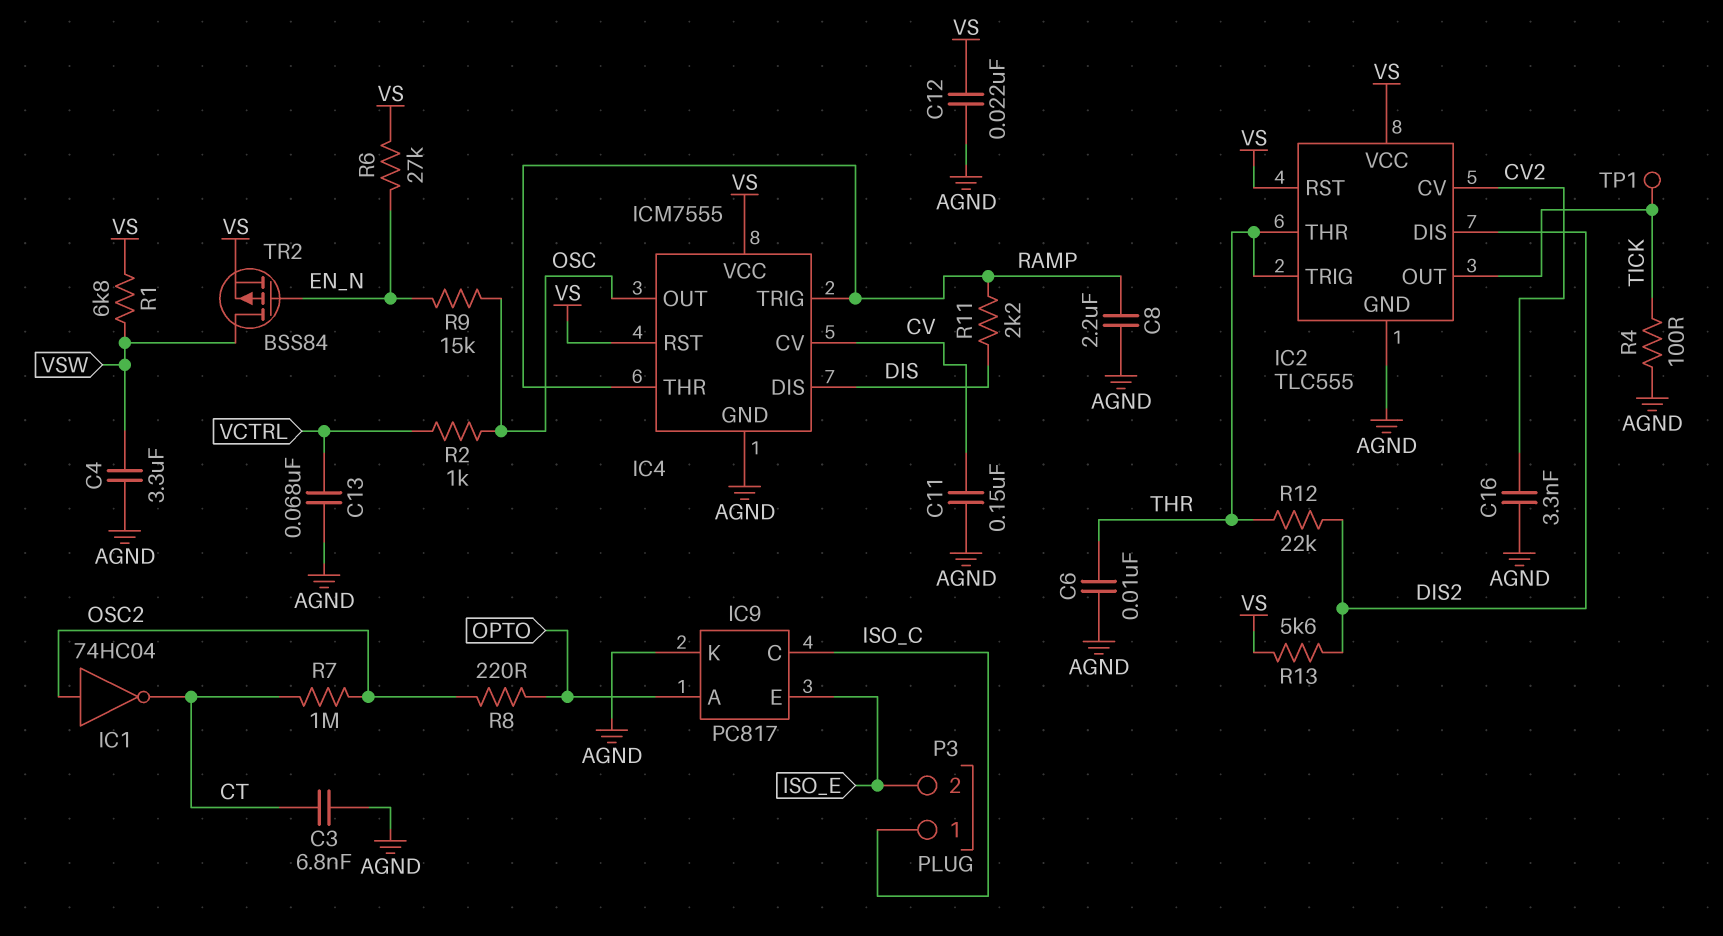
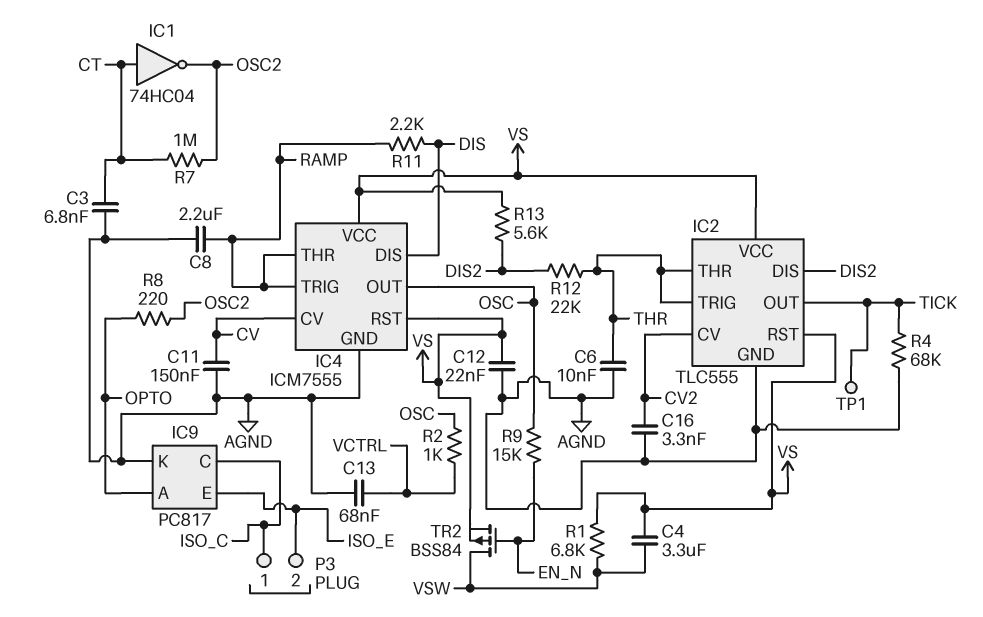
C4: 3.3uF (AGND, VSW) -> 3.3uF (VS, VSW)
IC1: NOT 74HC04 (in OSC2, out CT) -> NOT 74HC04 (in CT, out OSC2)
R4: 100 (AGND, TICK) -> 68k (AGND, TICK)
R6: 27k (EN_N, VS) -> none

